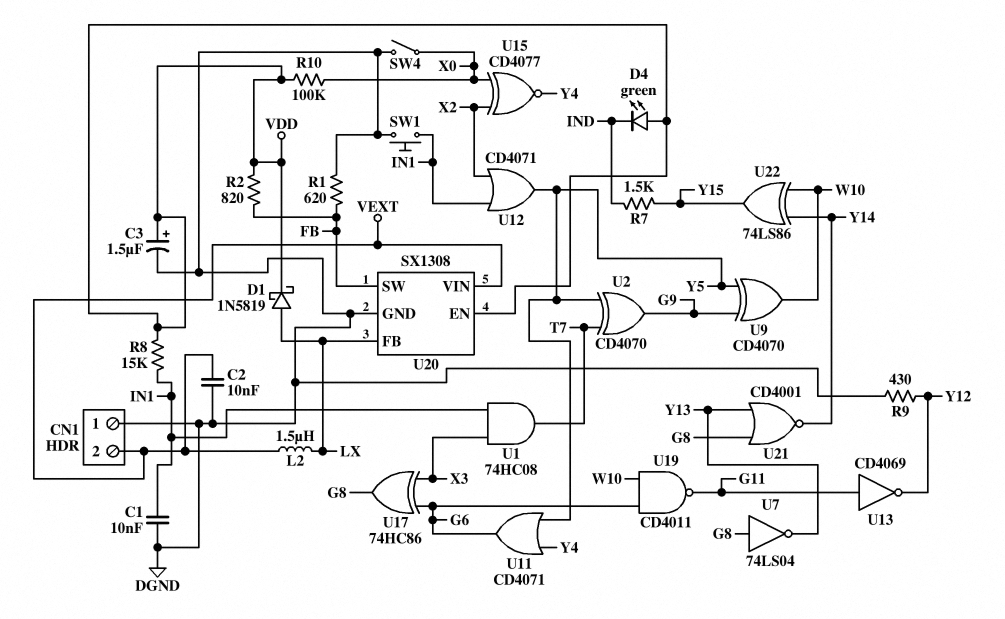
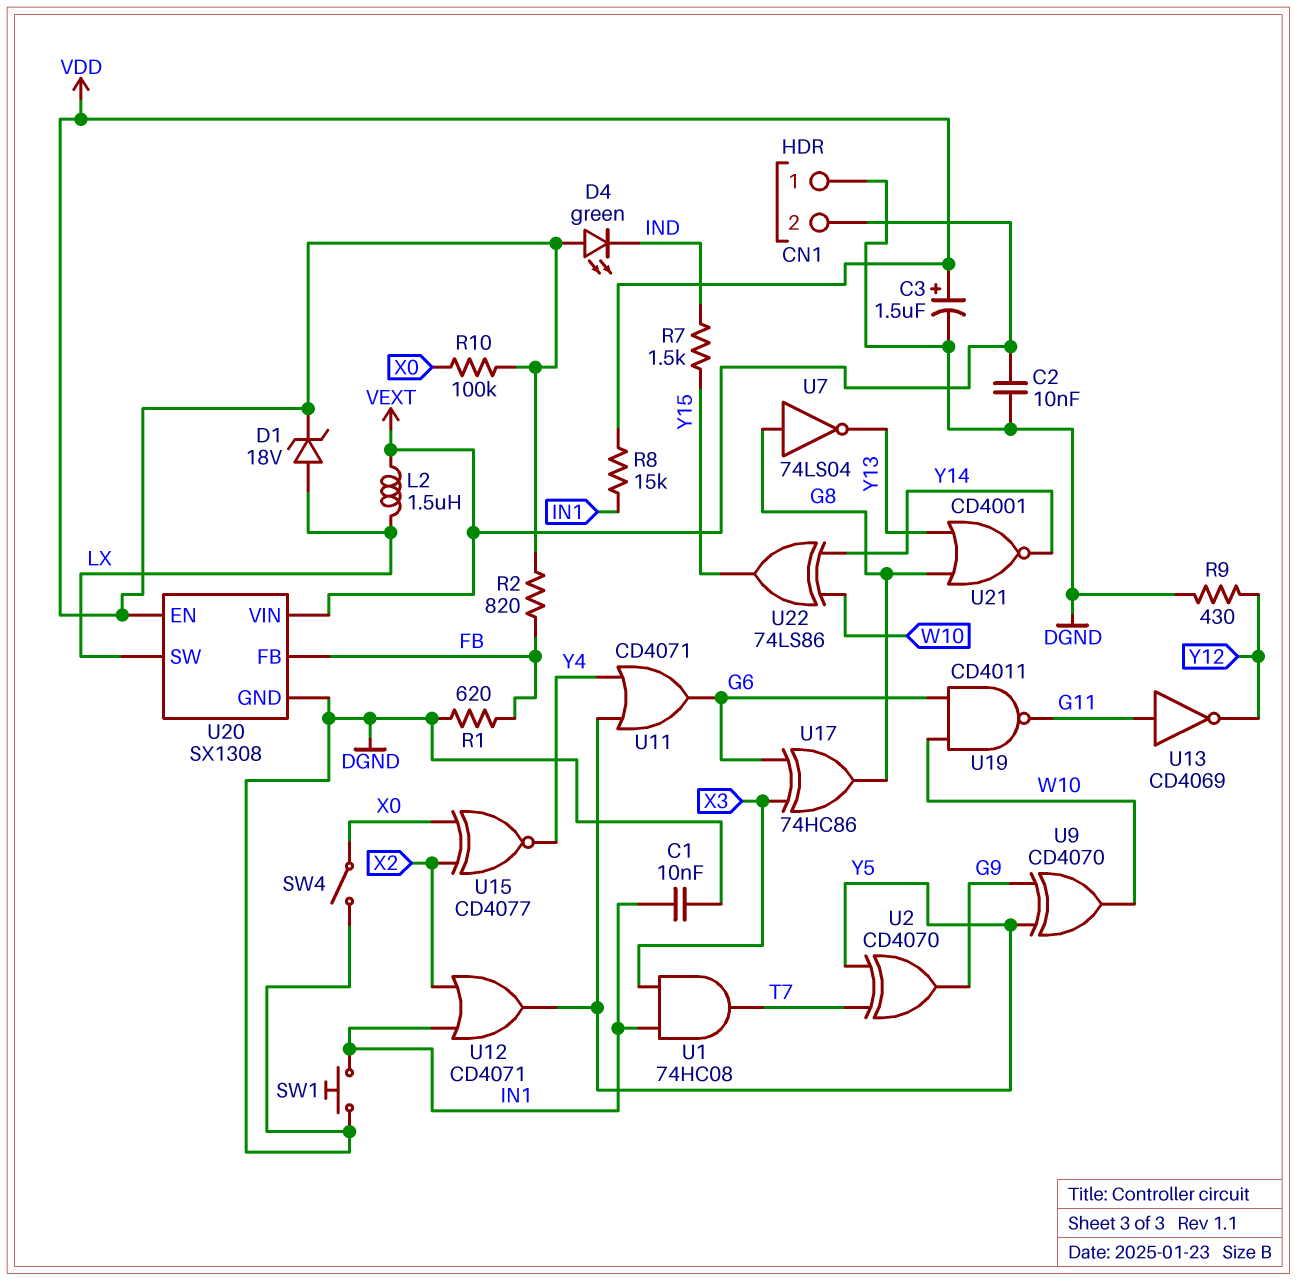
D1: schottky 1N5819 (A LX, K VDD) -> zener 18V (A LX, K VDD)
U20 pin FB: LX -> FB
U20 pin SW: FB -> LX

